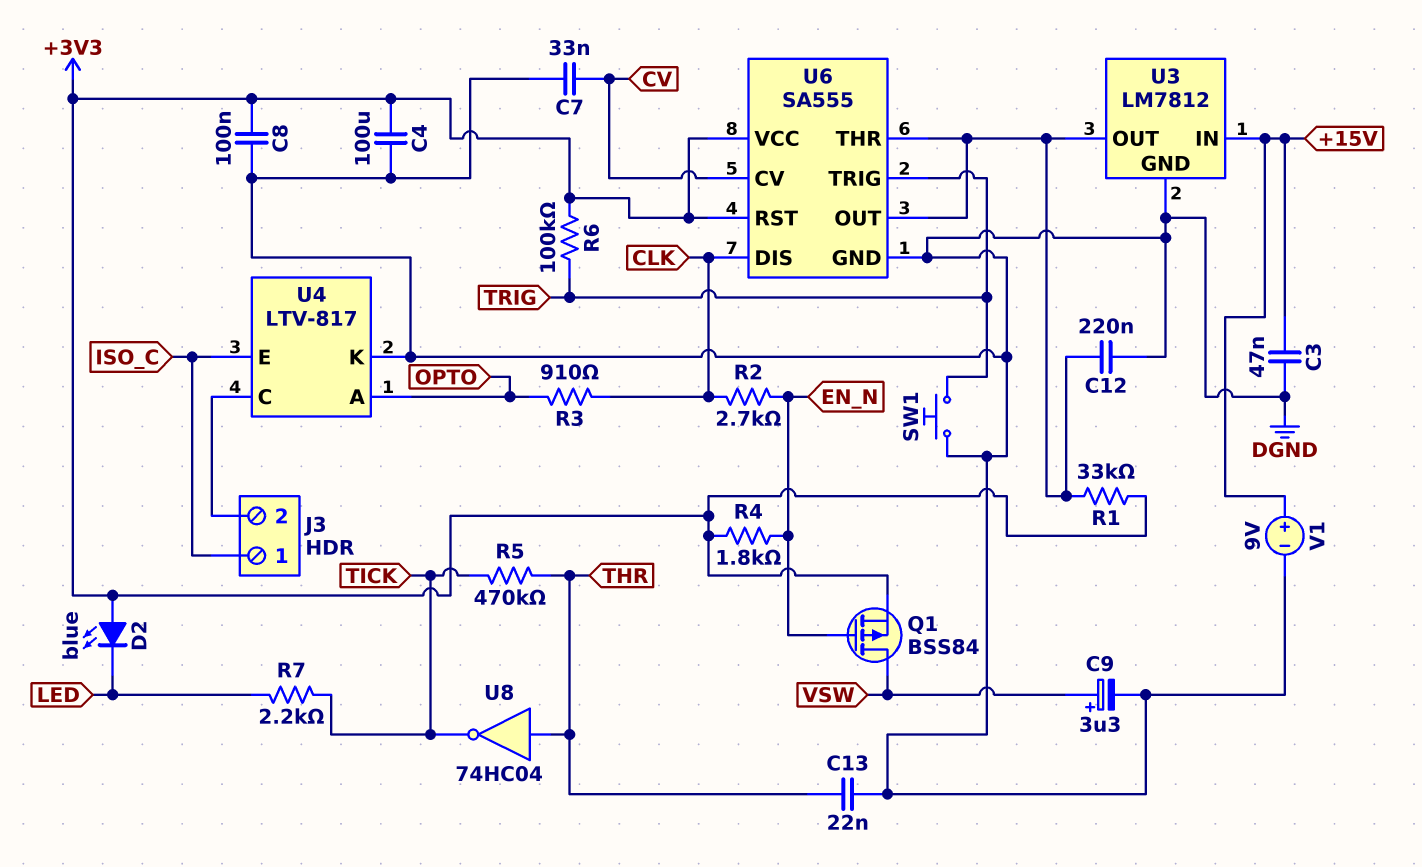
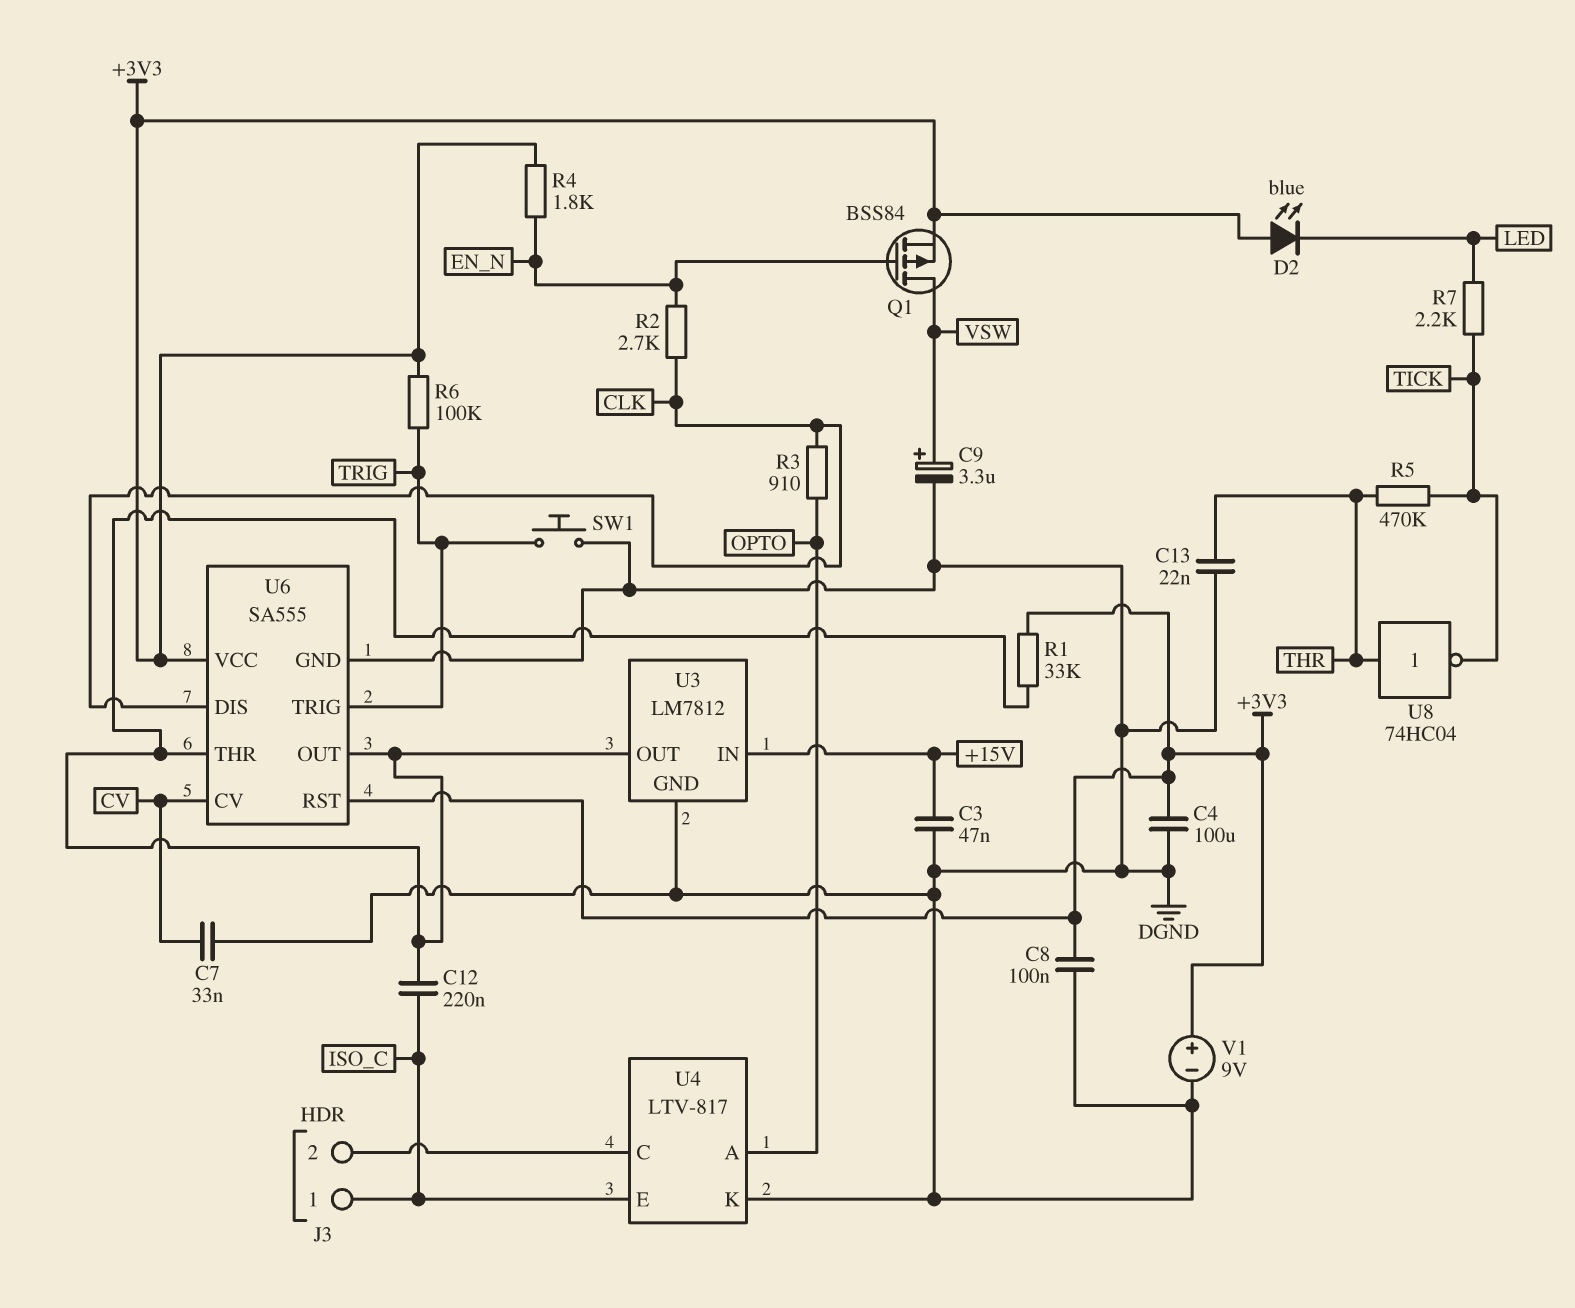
C12: 220nF (DGND, U3/OUT) -> 220nF (ISO_C, U3/OUT)
V1: 9V (plus +15V, minus DGND) -> 9V (plus +3V3, minus DGND)

